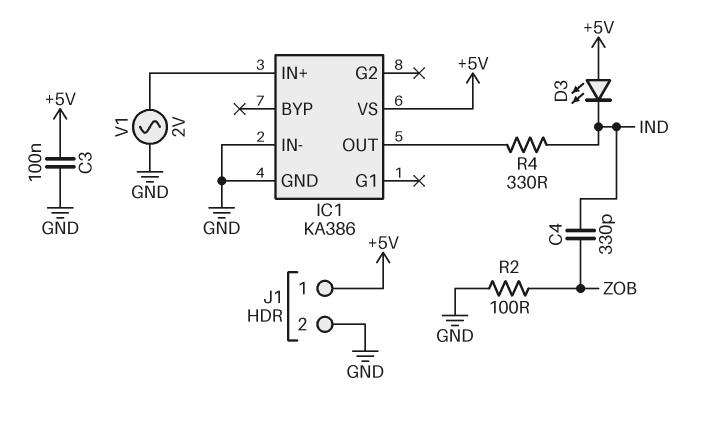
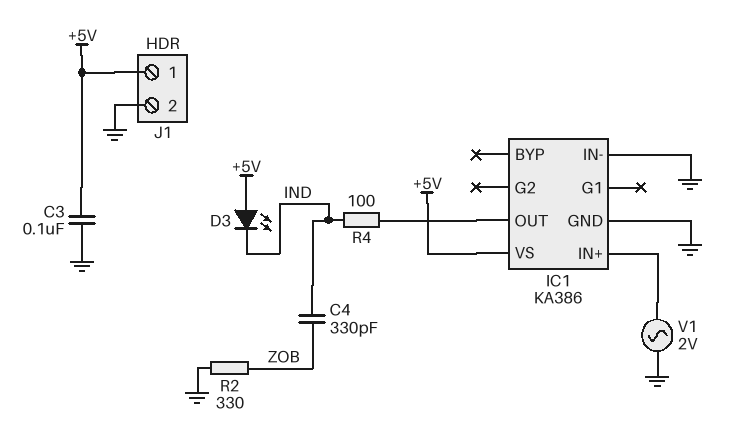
R2: 100 (GND, ZOB) -> 330 (GND, ZOB)
R4: 330 (IC1/OUT, IND) -> 100 (IC1/OUT, IND)

